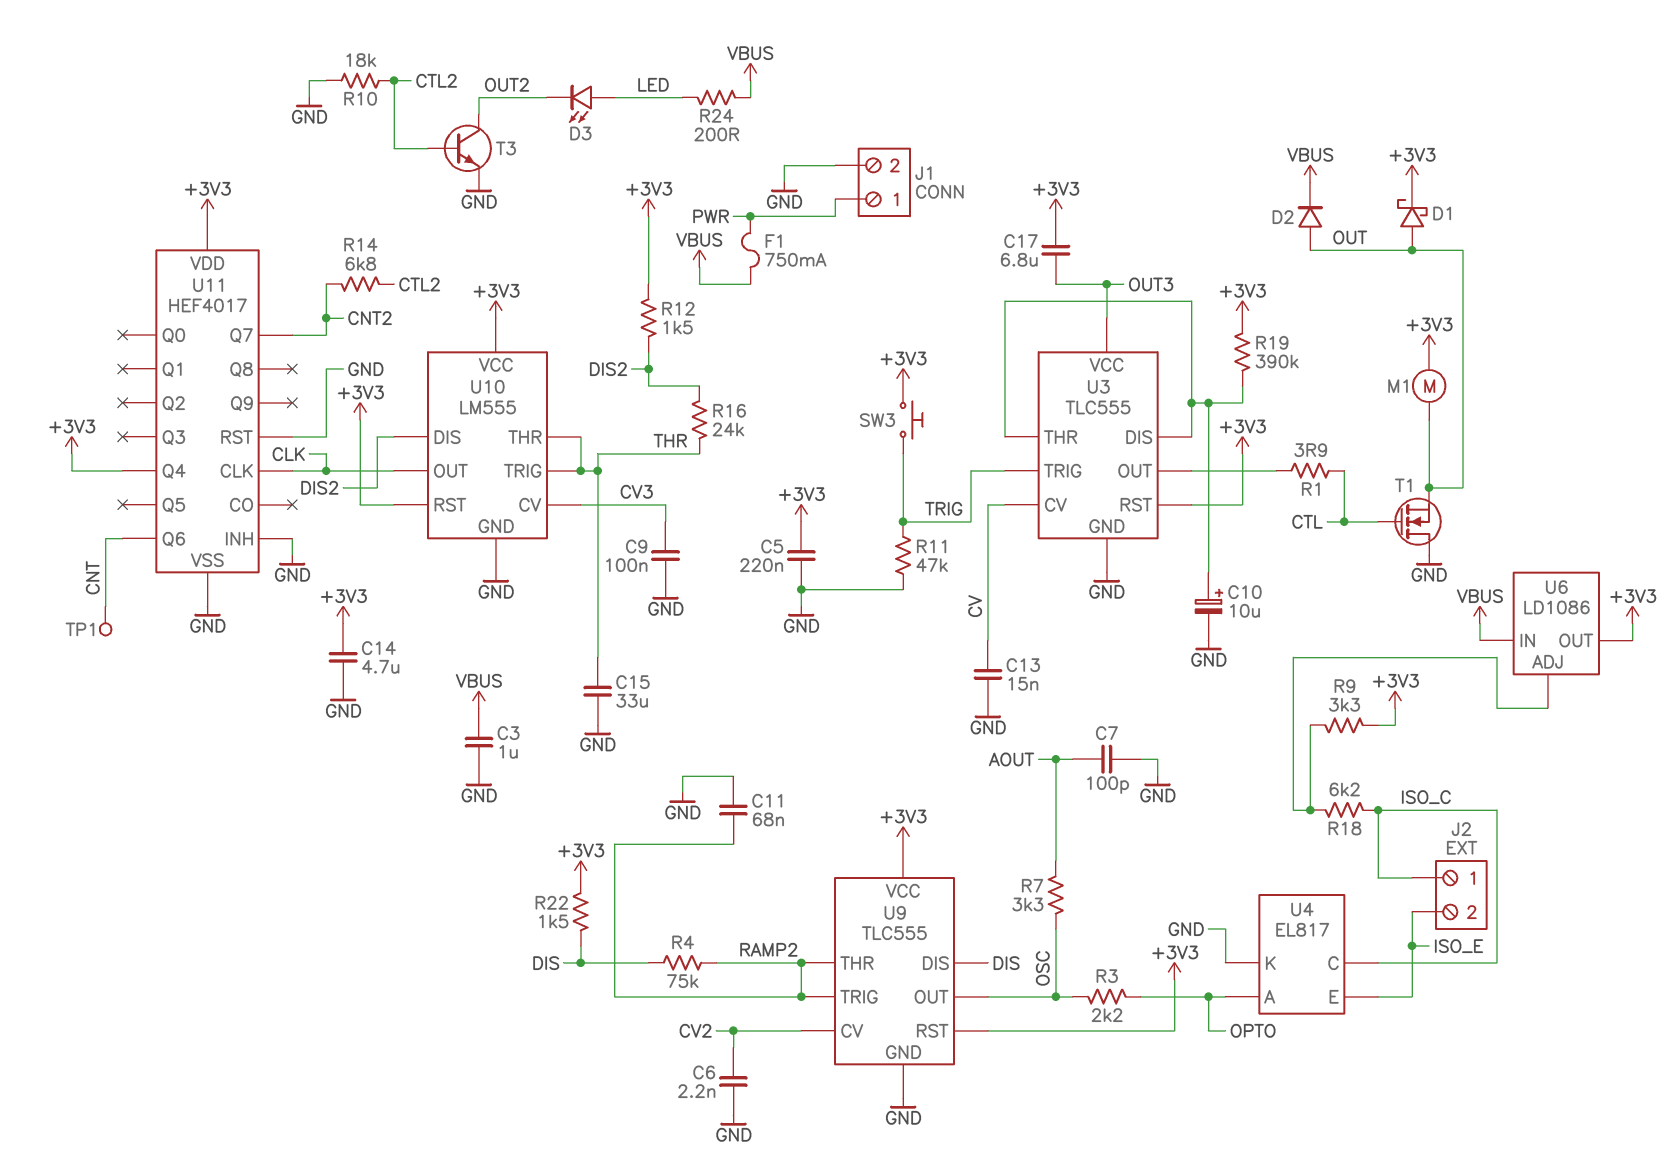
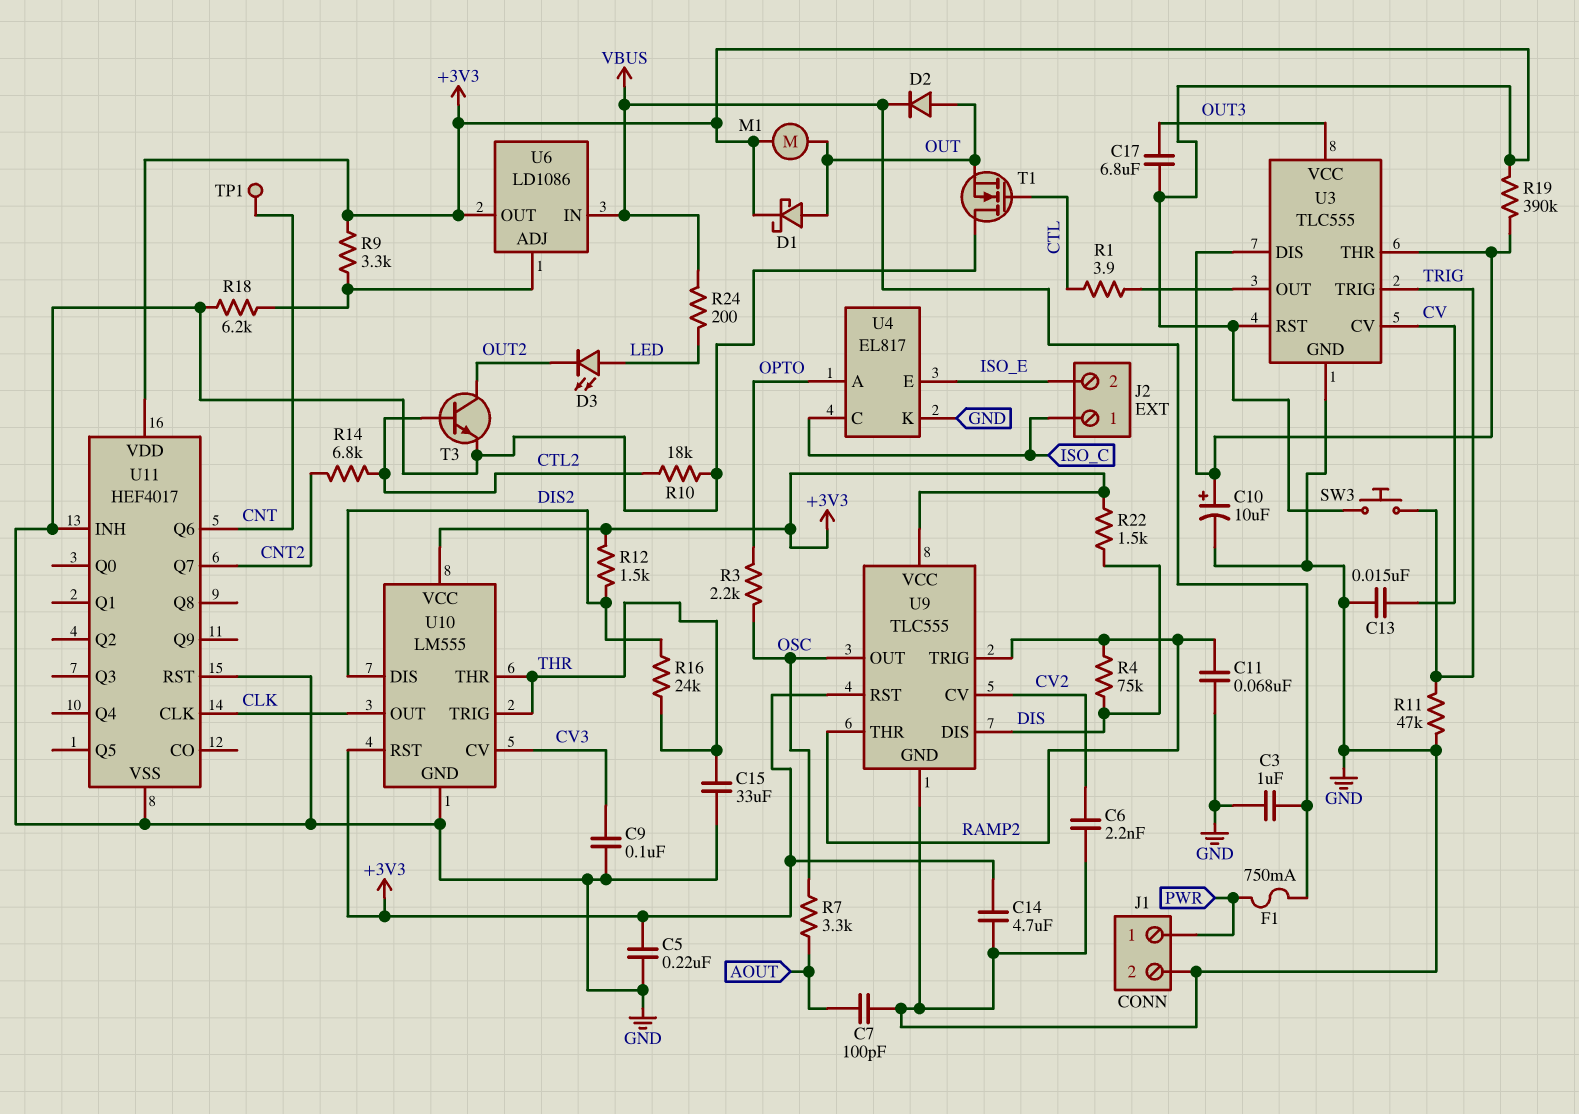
R18: 6.2k (ISO_C, U6/ADJ) -> 6.2k (GND, U6/ADJ)
U11 pin Q4: +3V3 -> none

